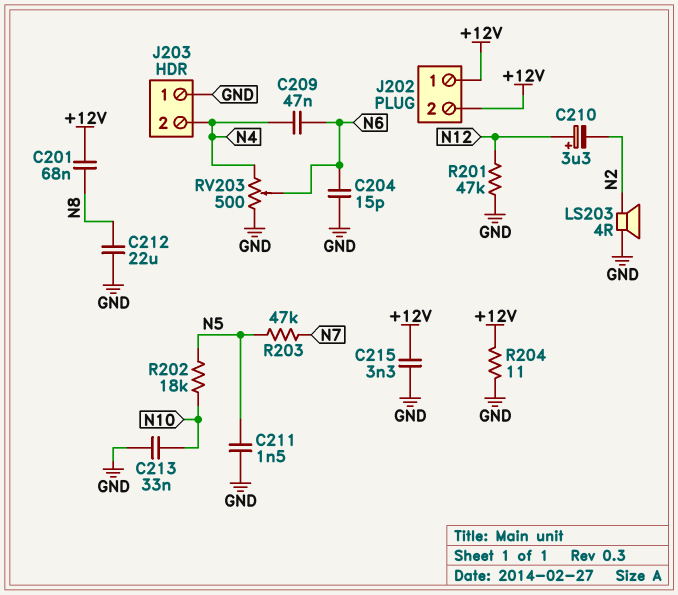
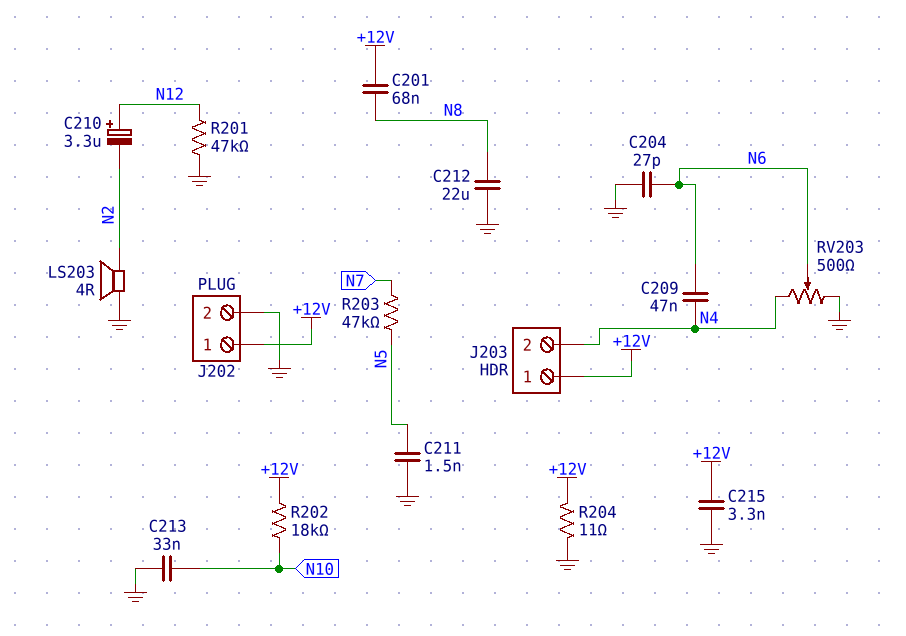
C204: 15pF (GND, N6) -> 27pF (GND, N6)
J202 pin 2: +12V -> GND
J203 pin 1: GND -> +12V
R202: 18k (N5, N10) -> 18k (+12V, N10)

